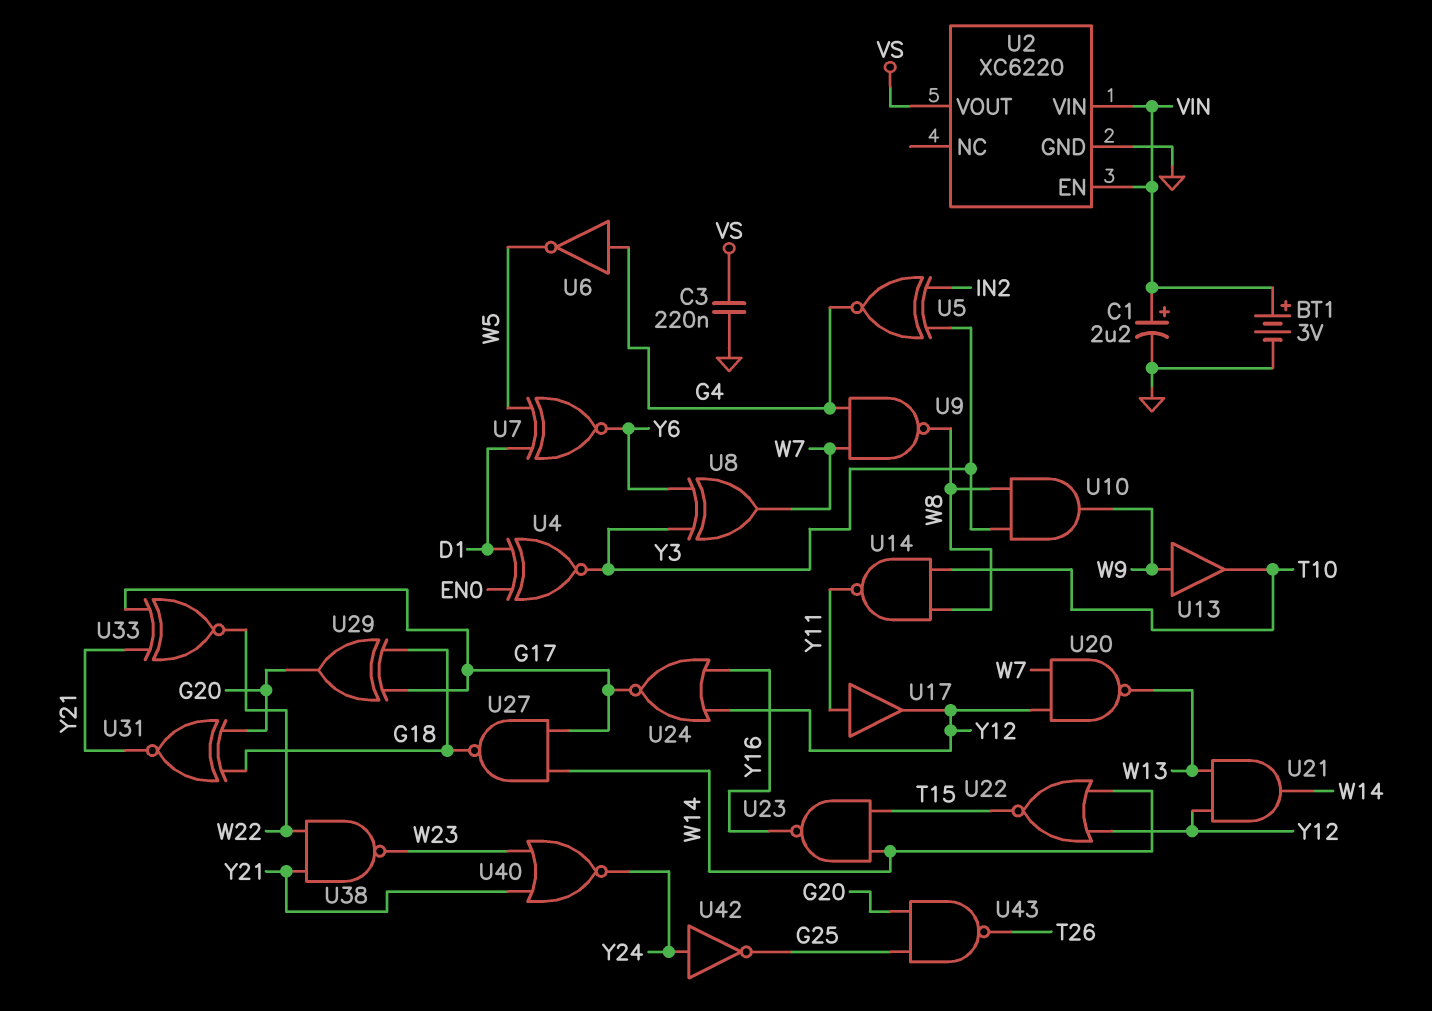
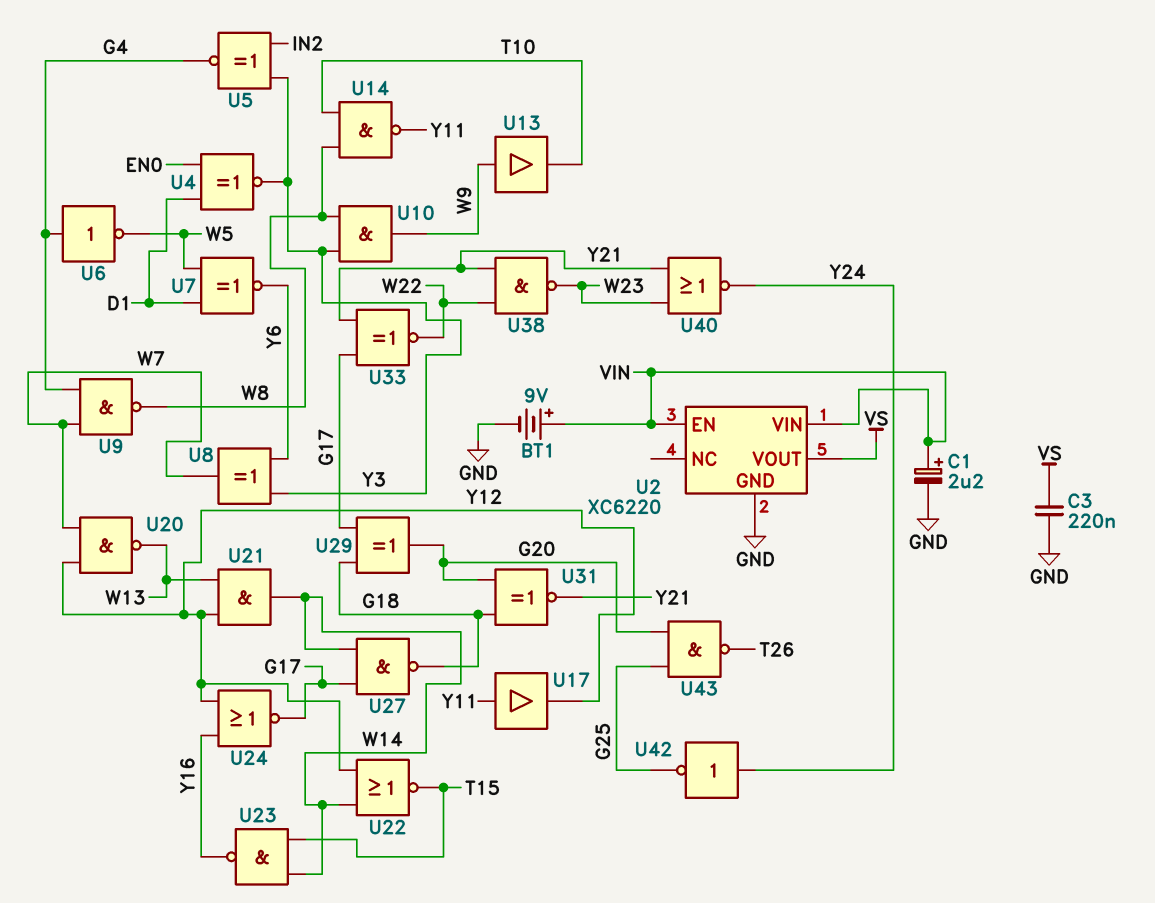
BT1: 3V (plus VIN, minus GND) -> 9V (plus VIN, minus GND)

